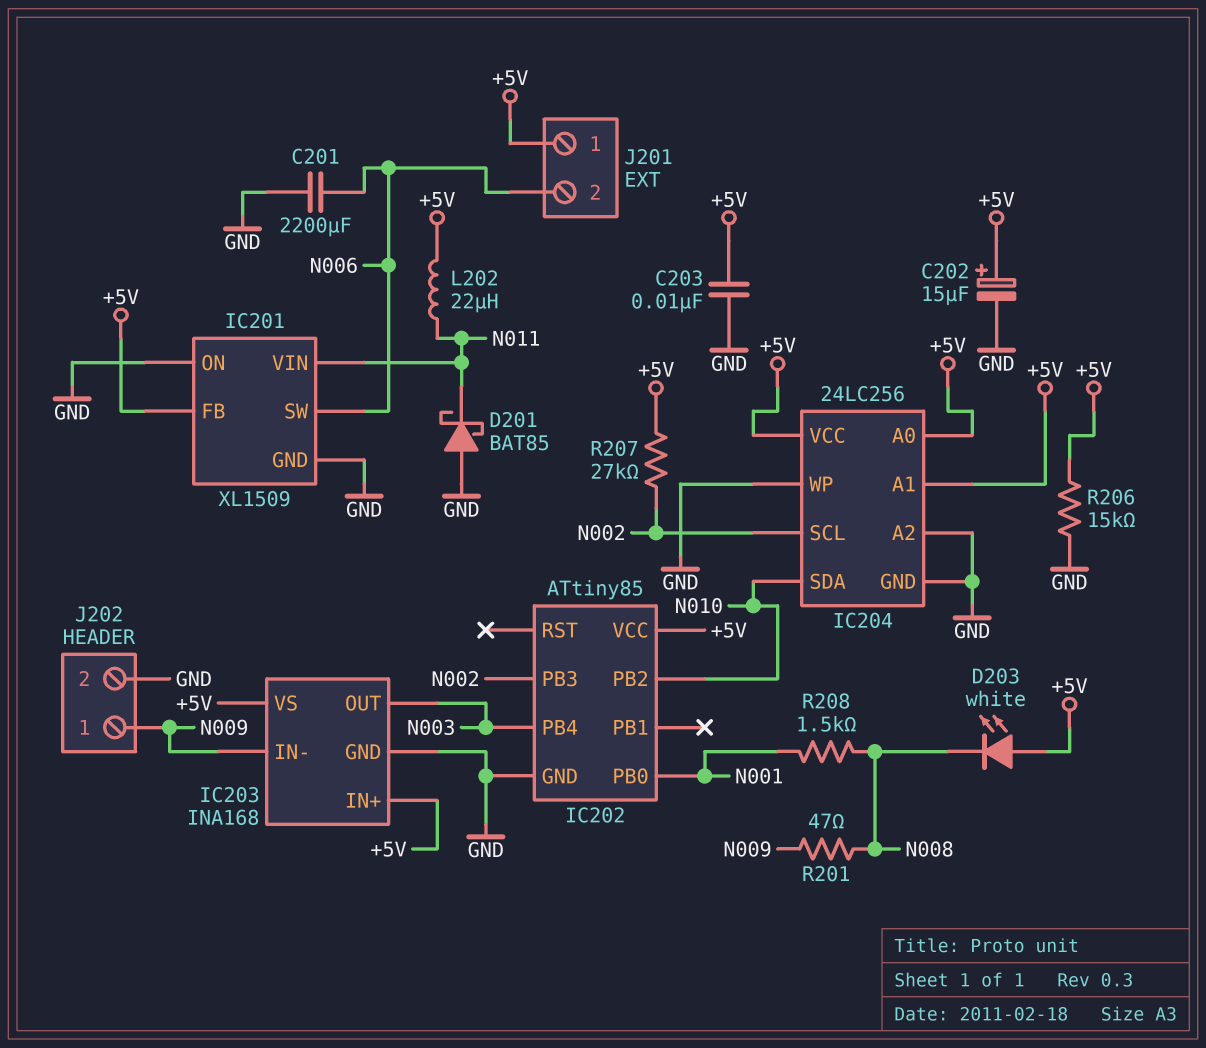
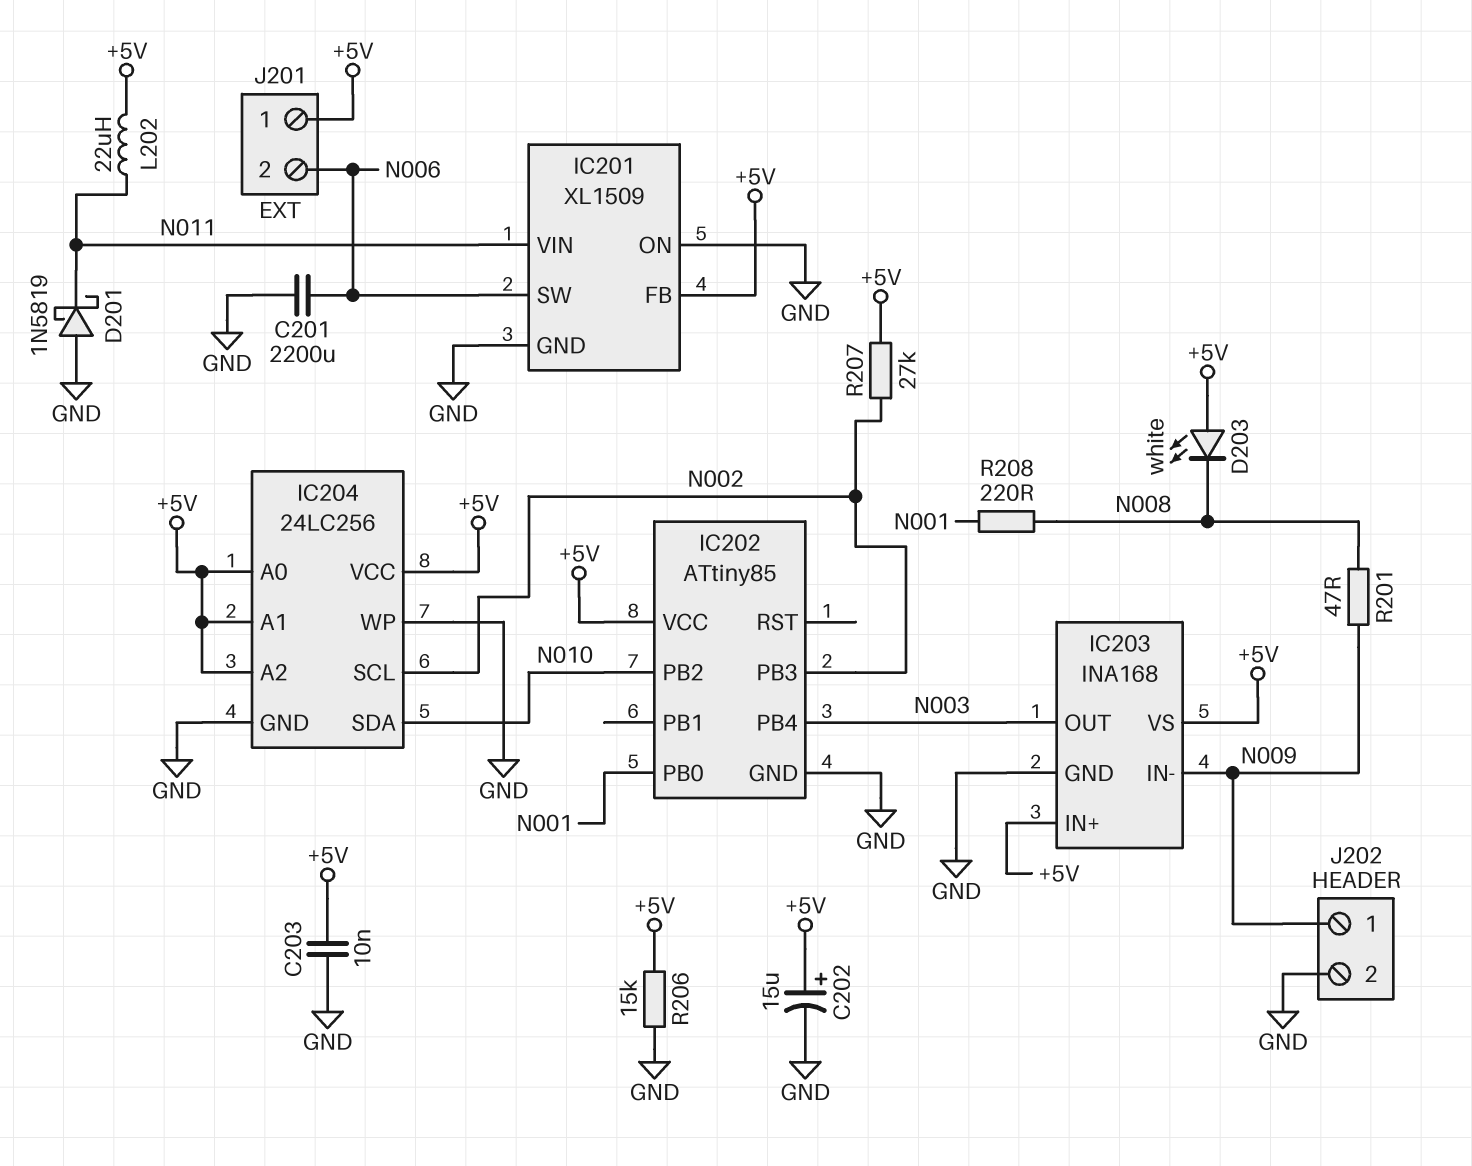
D201: schottky BAT85 (A GND, K N011) -> schottky 1N5819 (A GND, K N011)
IC204 pin A2: GND -> +5V
R208: 1.5k (N001, N008) -> 220 (N001, N008)

